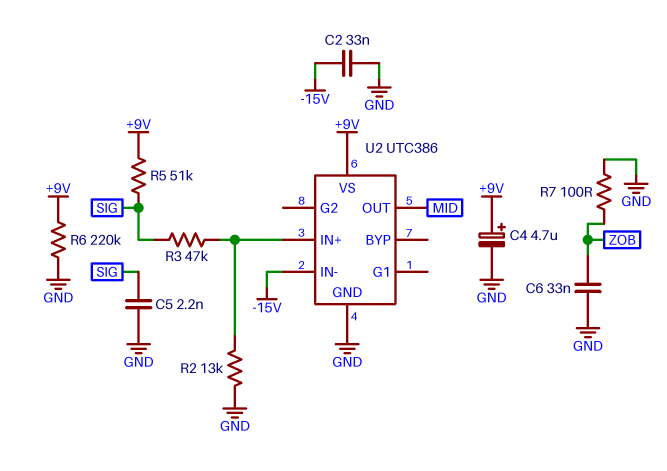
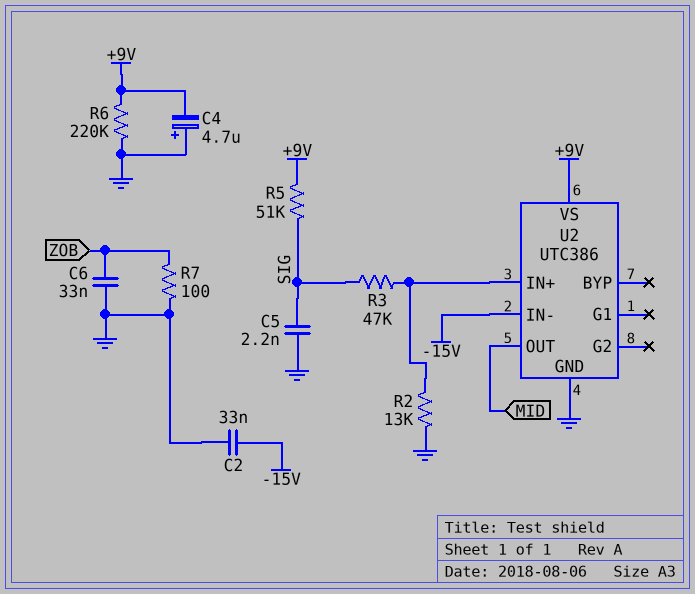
C4: 4.7uF (plus +9V, minus GND) -> 4.7uF (plus GND, minus +9V)

